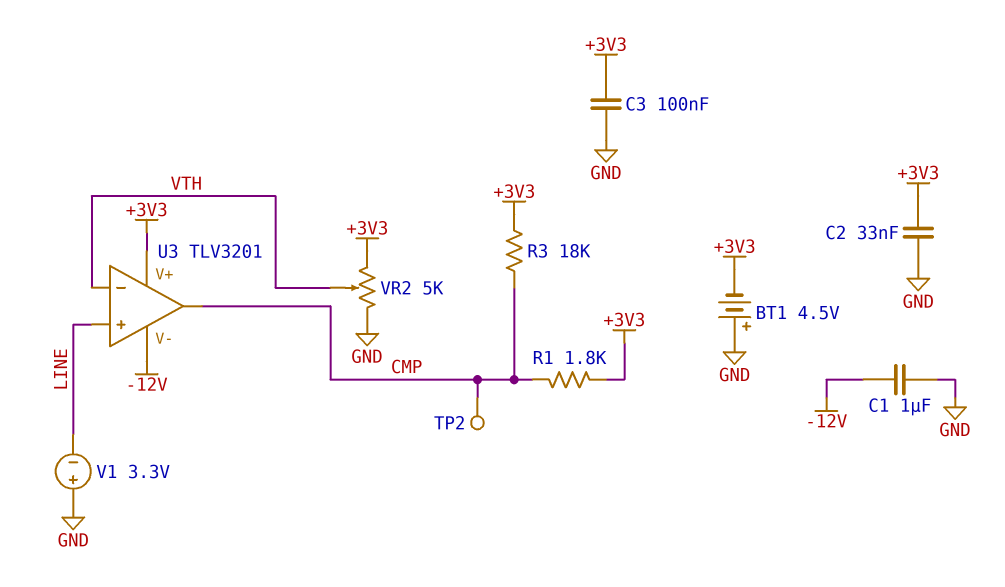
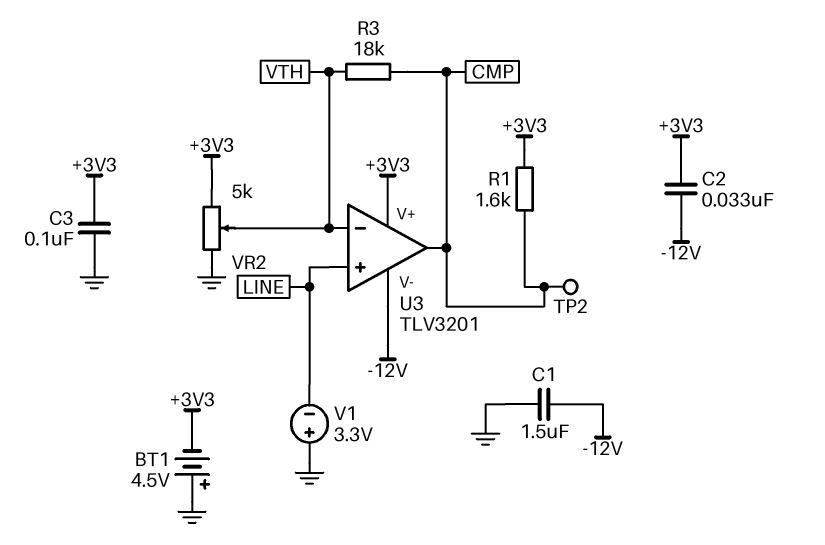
C1: 1uF (-12V, GND) -> 1.5uF (-12V, GND)
C2: 33nF (+3V3, GND) -> 33nF (+3V3, -12V)
R1: 1.8k (+3V3, CMP) -> 1.6k (+3V3, CMP)
R3: 18k (+3V3, CMP) -> 18k (CMP, VTH)

